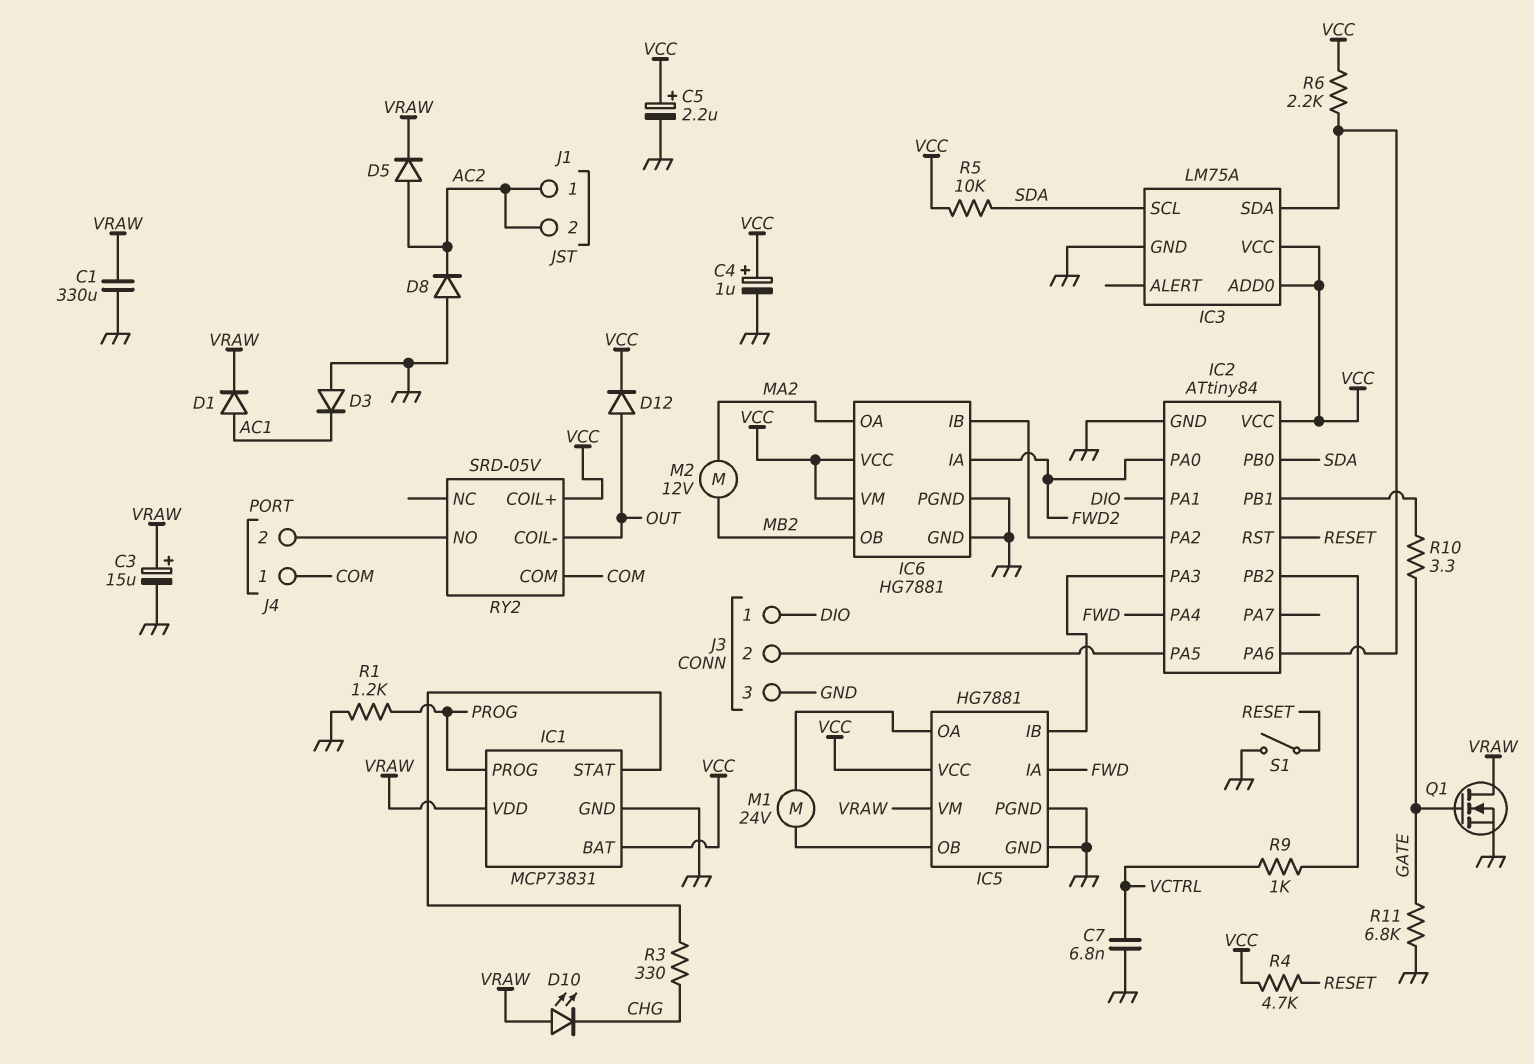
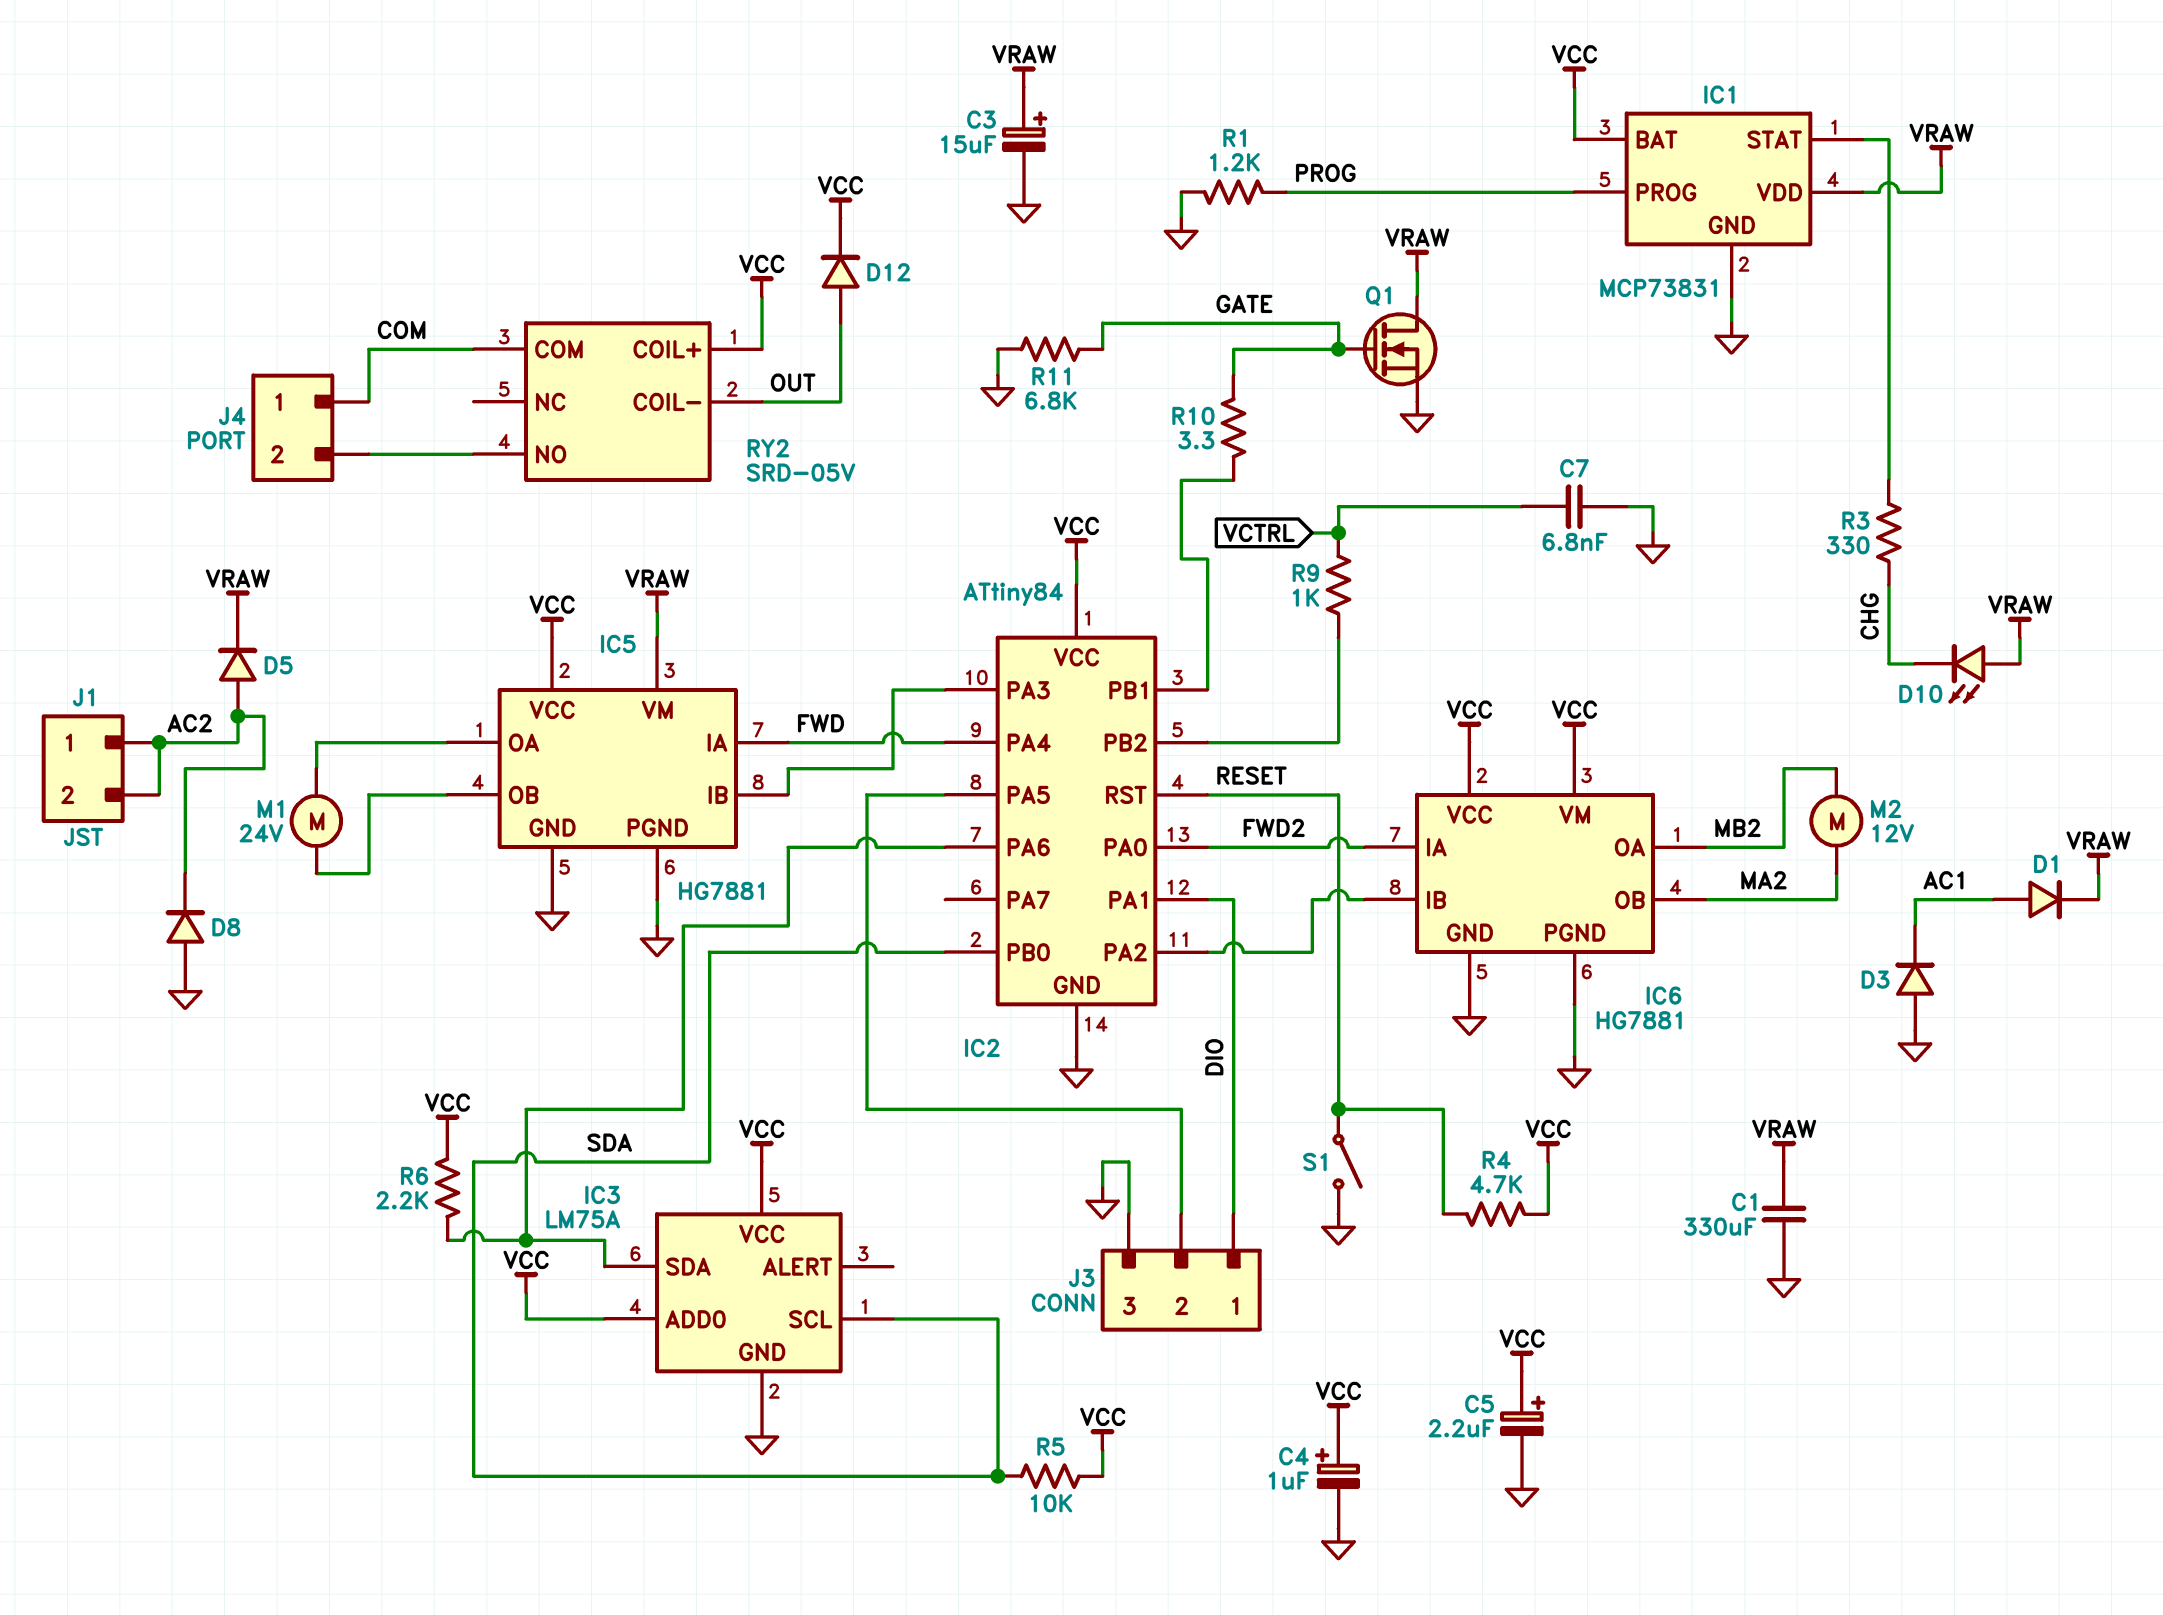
IC6 pin OA: MA2 -> MB2
IC6 pin OB: MB2 -> MA2

